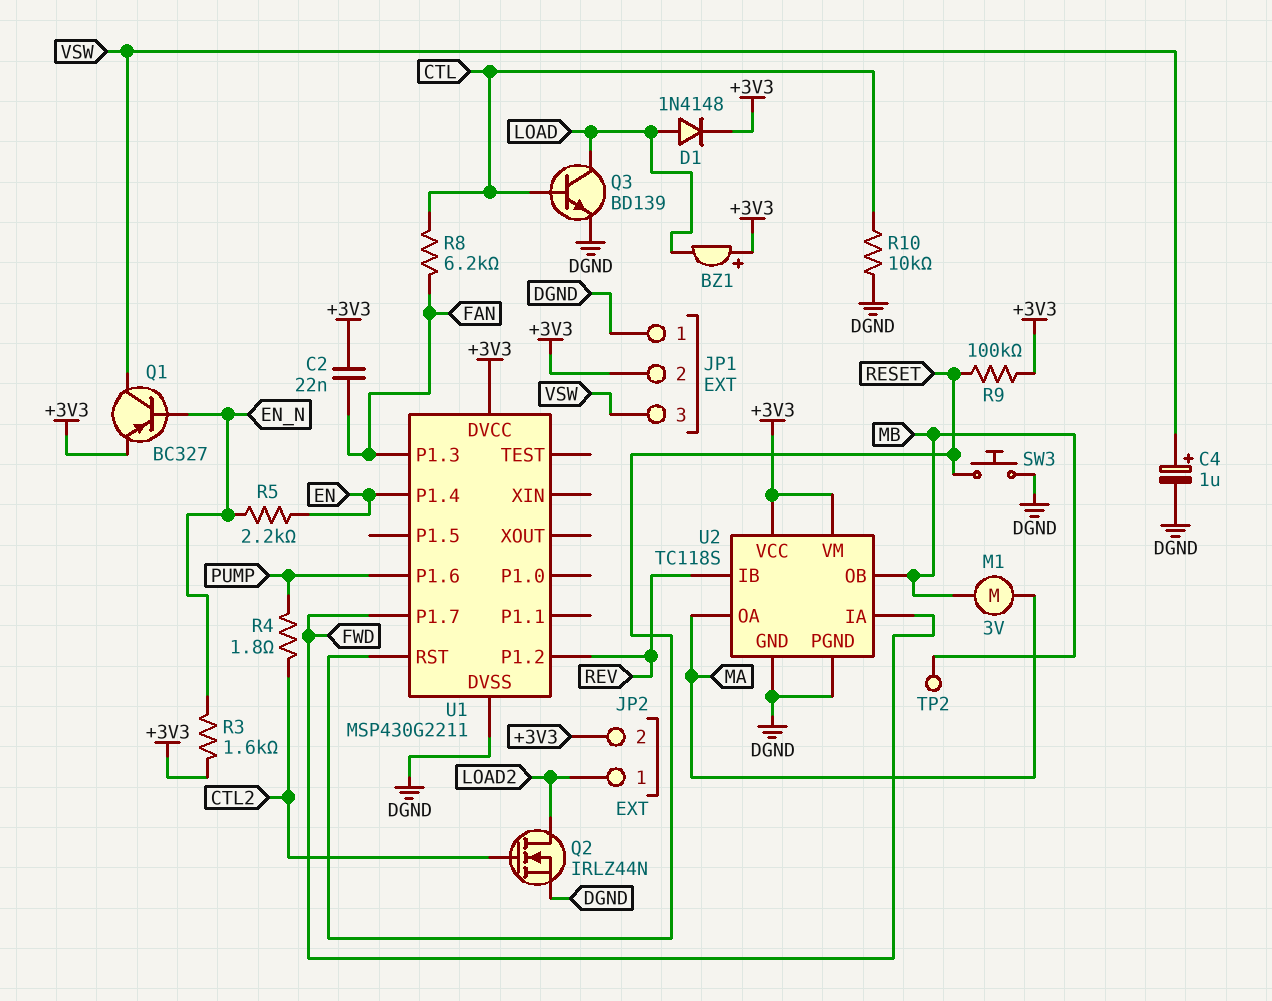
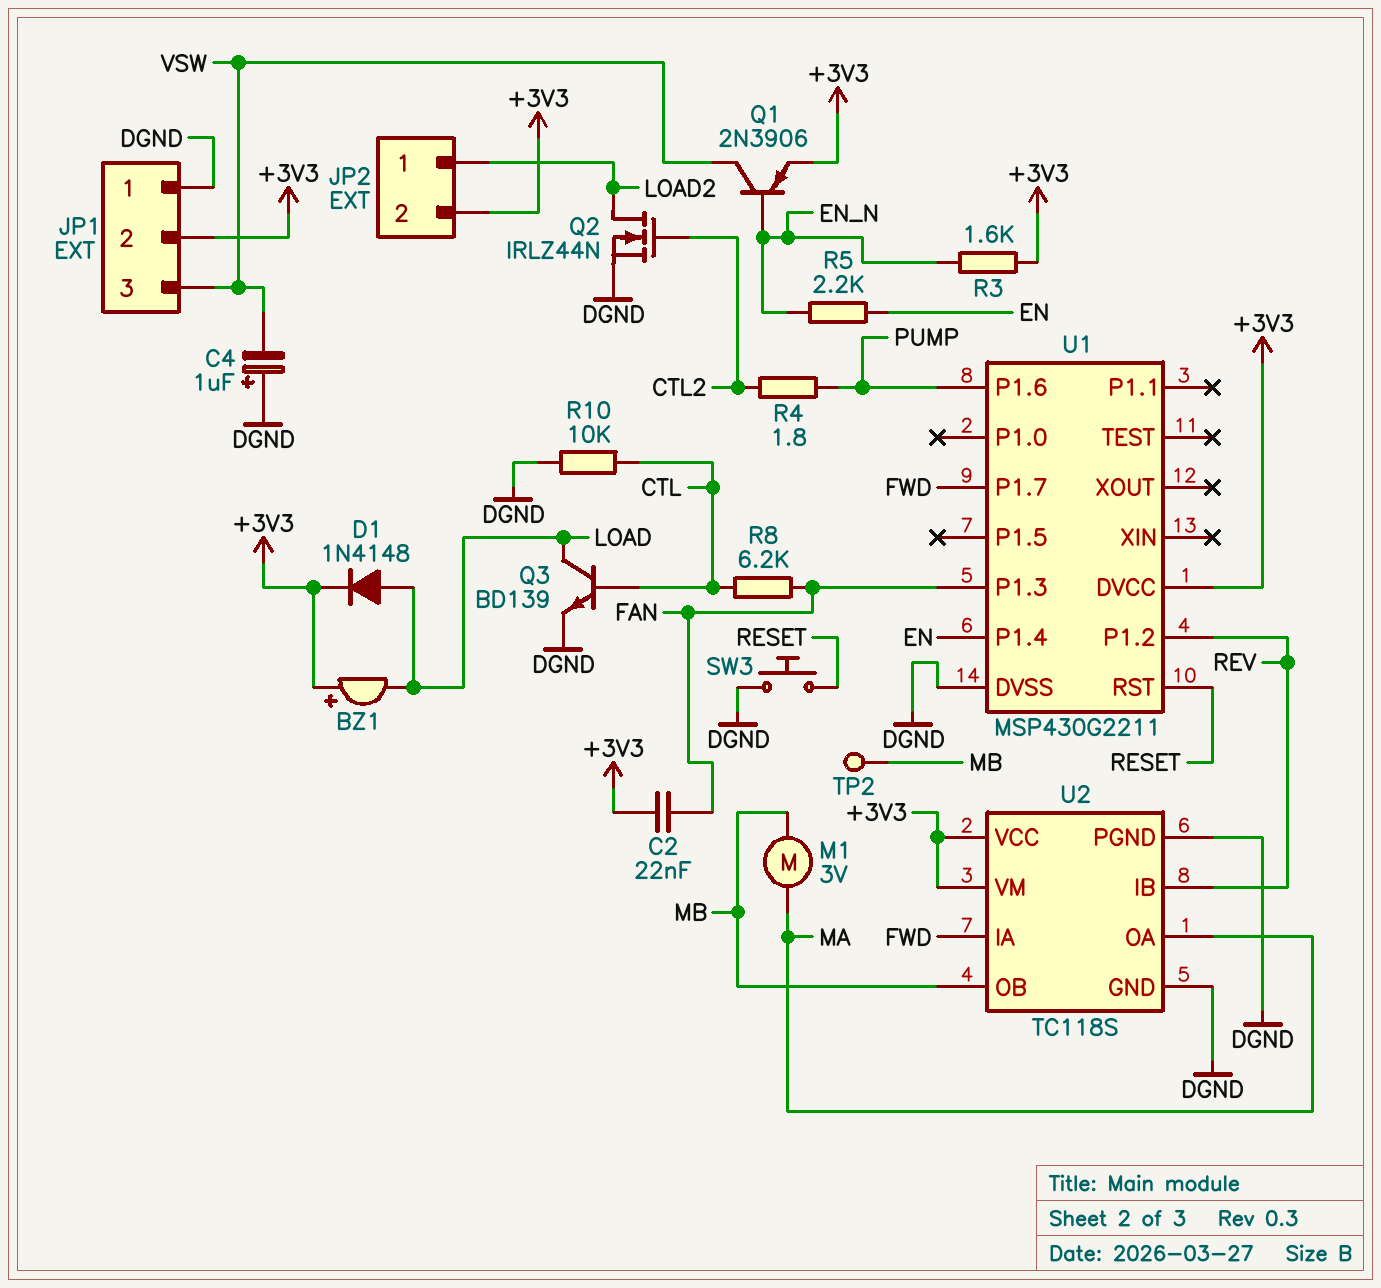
C4: 1uF (plus VSW, minus DGND) -> 1uF (plus DGND, minus VSW)
Q1: PNP BC327 (B EN_N, C VSW, E +3V3) -> PNP 2N3906 (B EN_N, C VSW, E +3V3)
R9: 100k (+3V3, RESET) -> none

